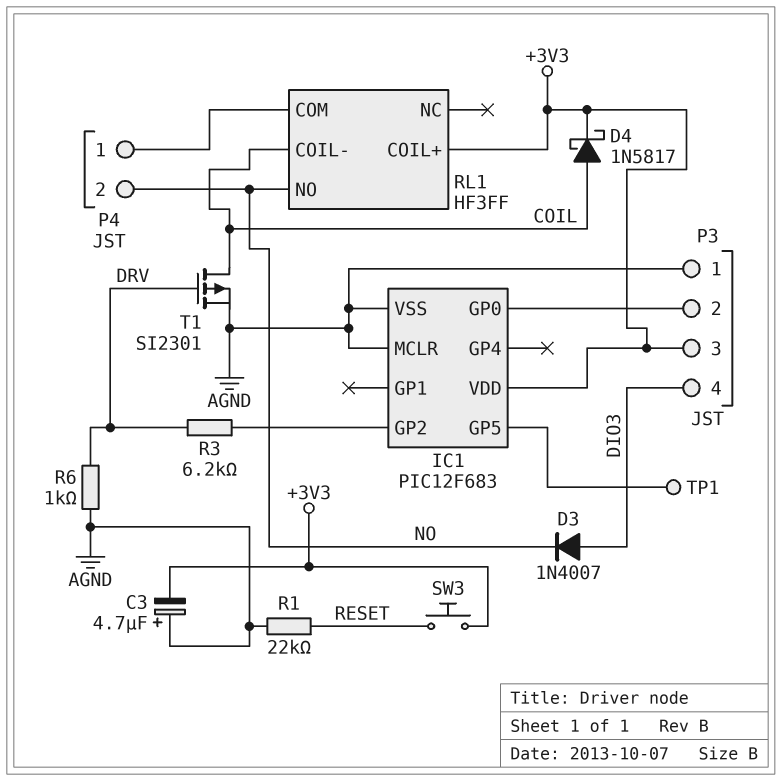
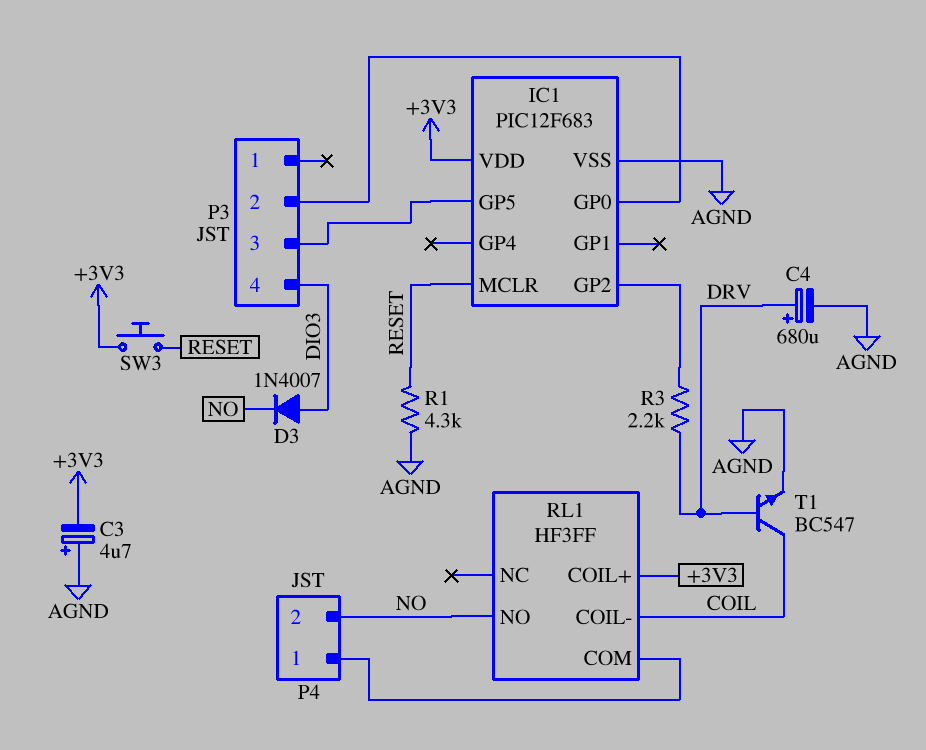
C4: none -> 680uF (plus DRV, minus AGND)
D4: schottky 1N5817 (A COIL, K +3V3) -> none
IC1 pin MCLR: AGND -> RESET
P3 pin 1: AGND -> none
P3 pin 3: +3V3 -> IC1/GP5
R1: 22k (AGND, RESET) -> 4.3k (AGND, RESET)
R3: 6.2k (DRV, IC1/GP2) -> 2.2k (DRV, IC1/GP2)
R6: 1k (AGND, DRV) -> none
T1: PMOS SI2301 (G DRV, D COIL, S AGND) -> NPN BC547 (B DRV, C COIL, E AGND)
TP1: test point (IC1/GP5) -> none

